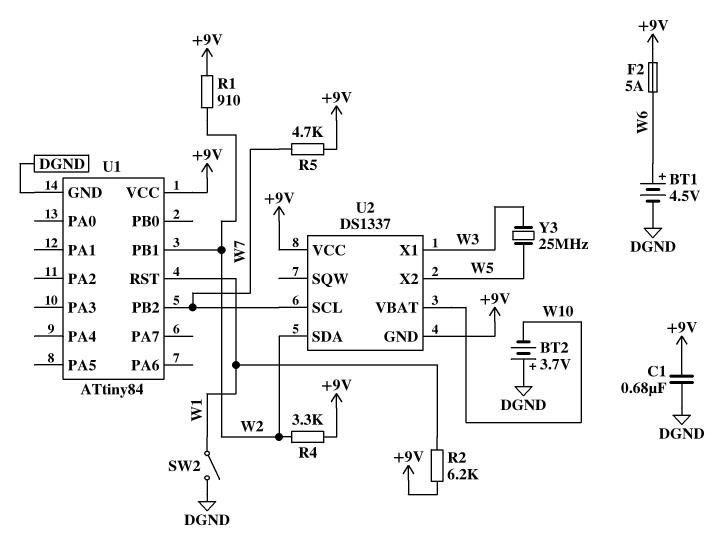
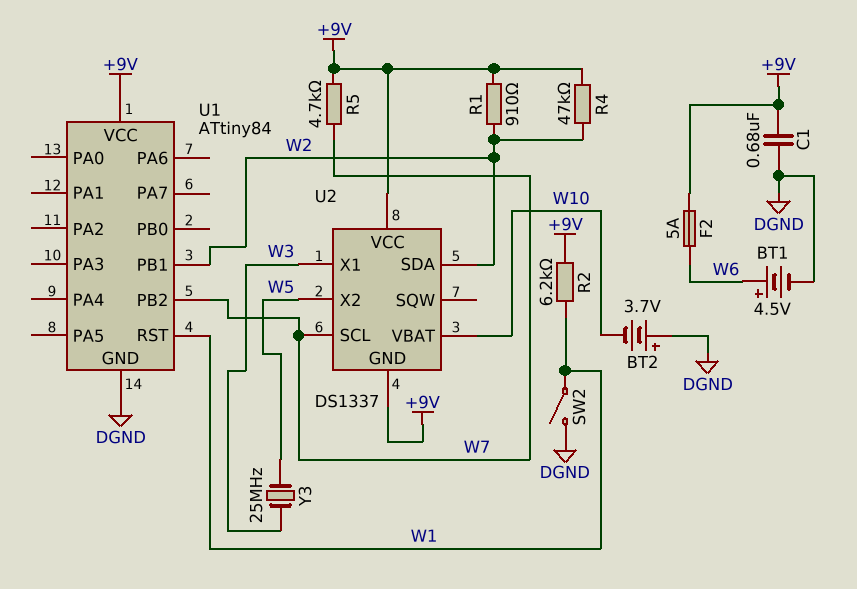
R4: 3.3k (+9V, W2) -> 47k (+9V, W2)

